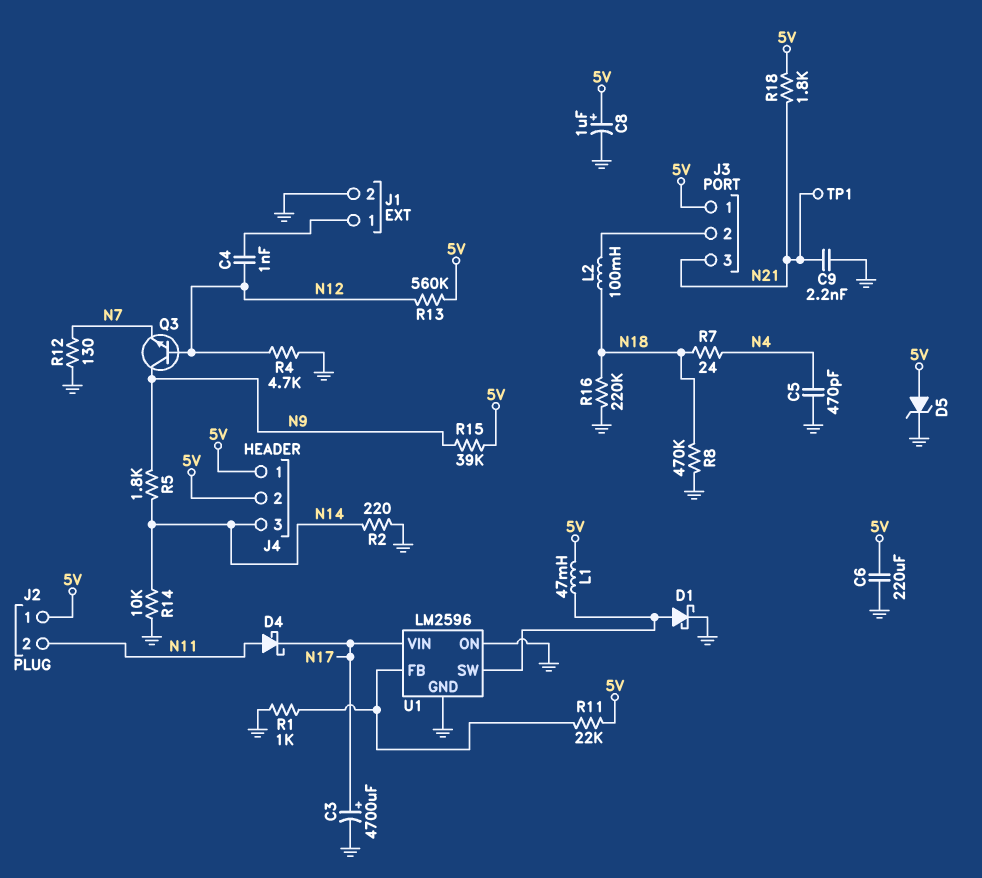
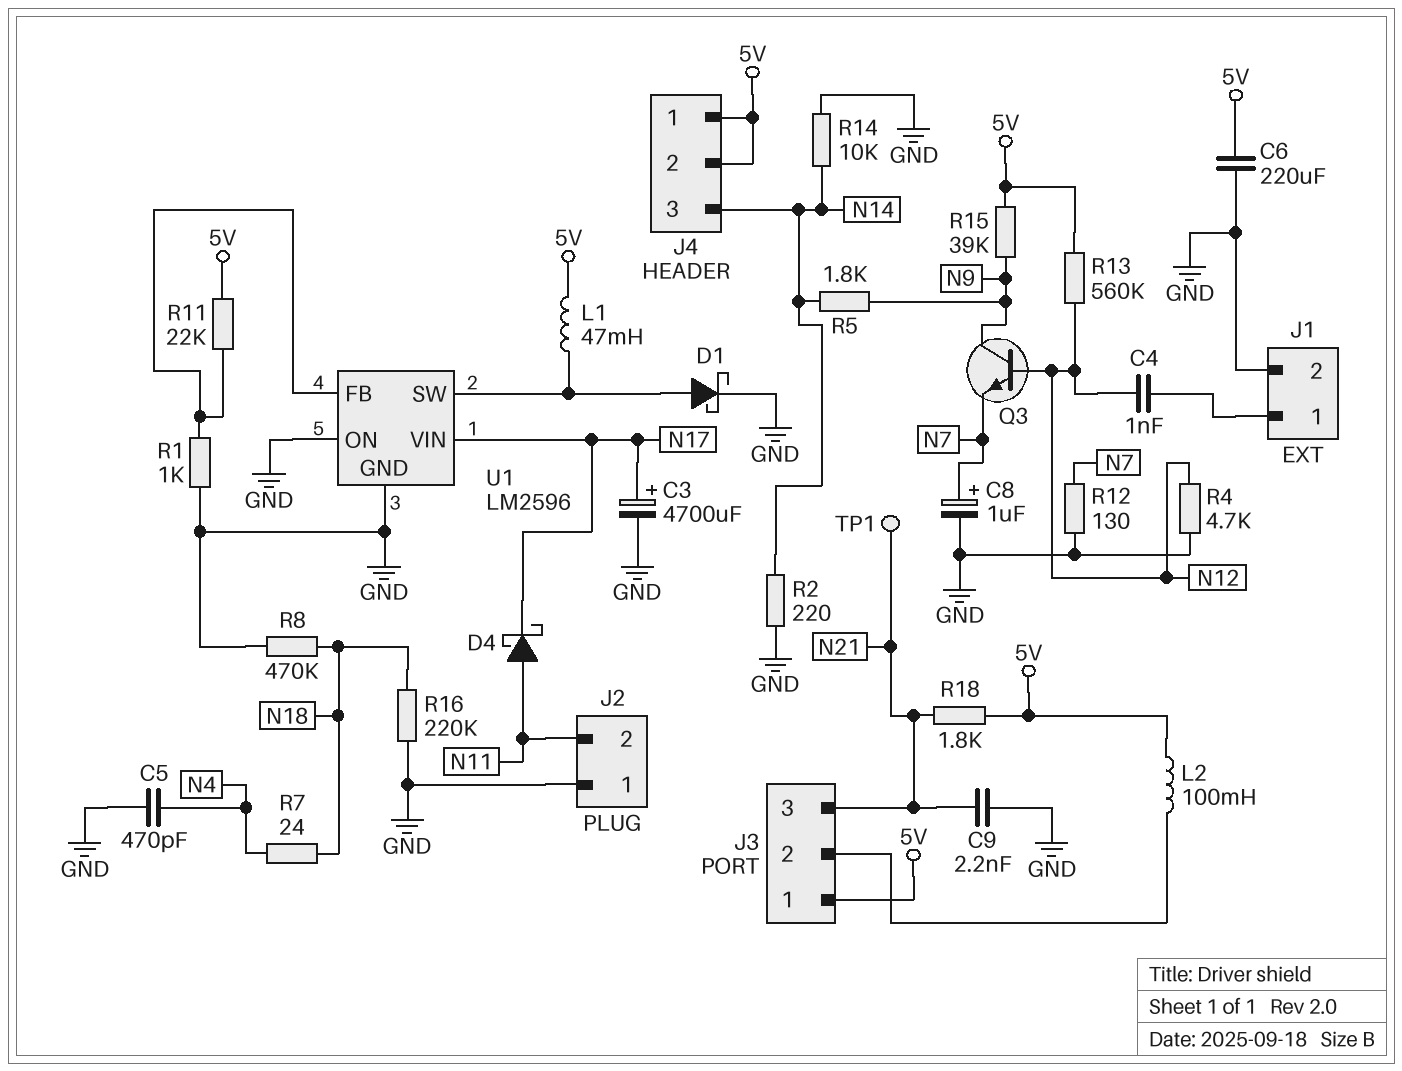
C8: 1uF (plus 5V, minus GND) -> 1uF (plus N7, minus GND)
D5: zener (A 5V, K GND) -> none
J2 pin 1: 5V -> GND
L2: 100mH (J3/2, N18) -> 100mH (5V, J3/2)

